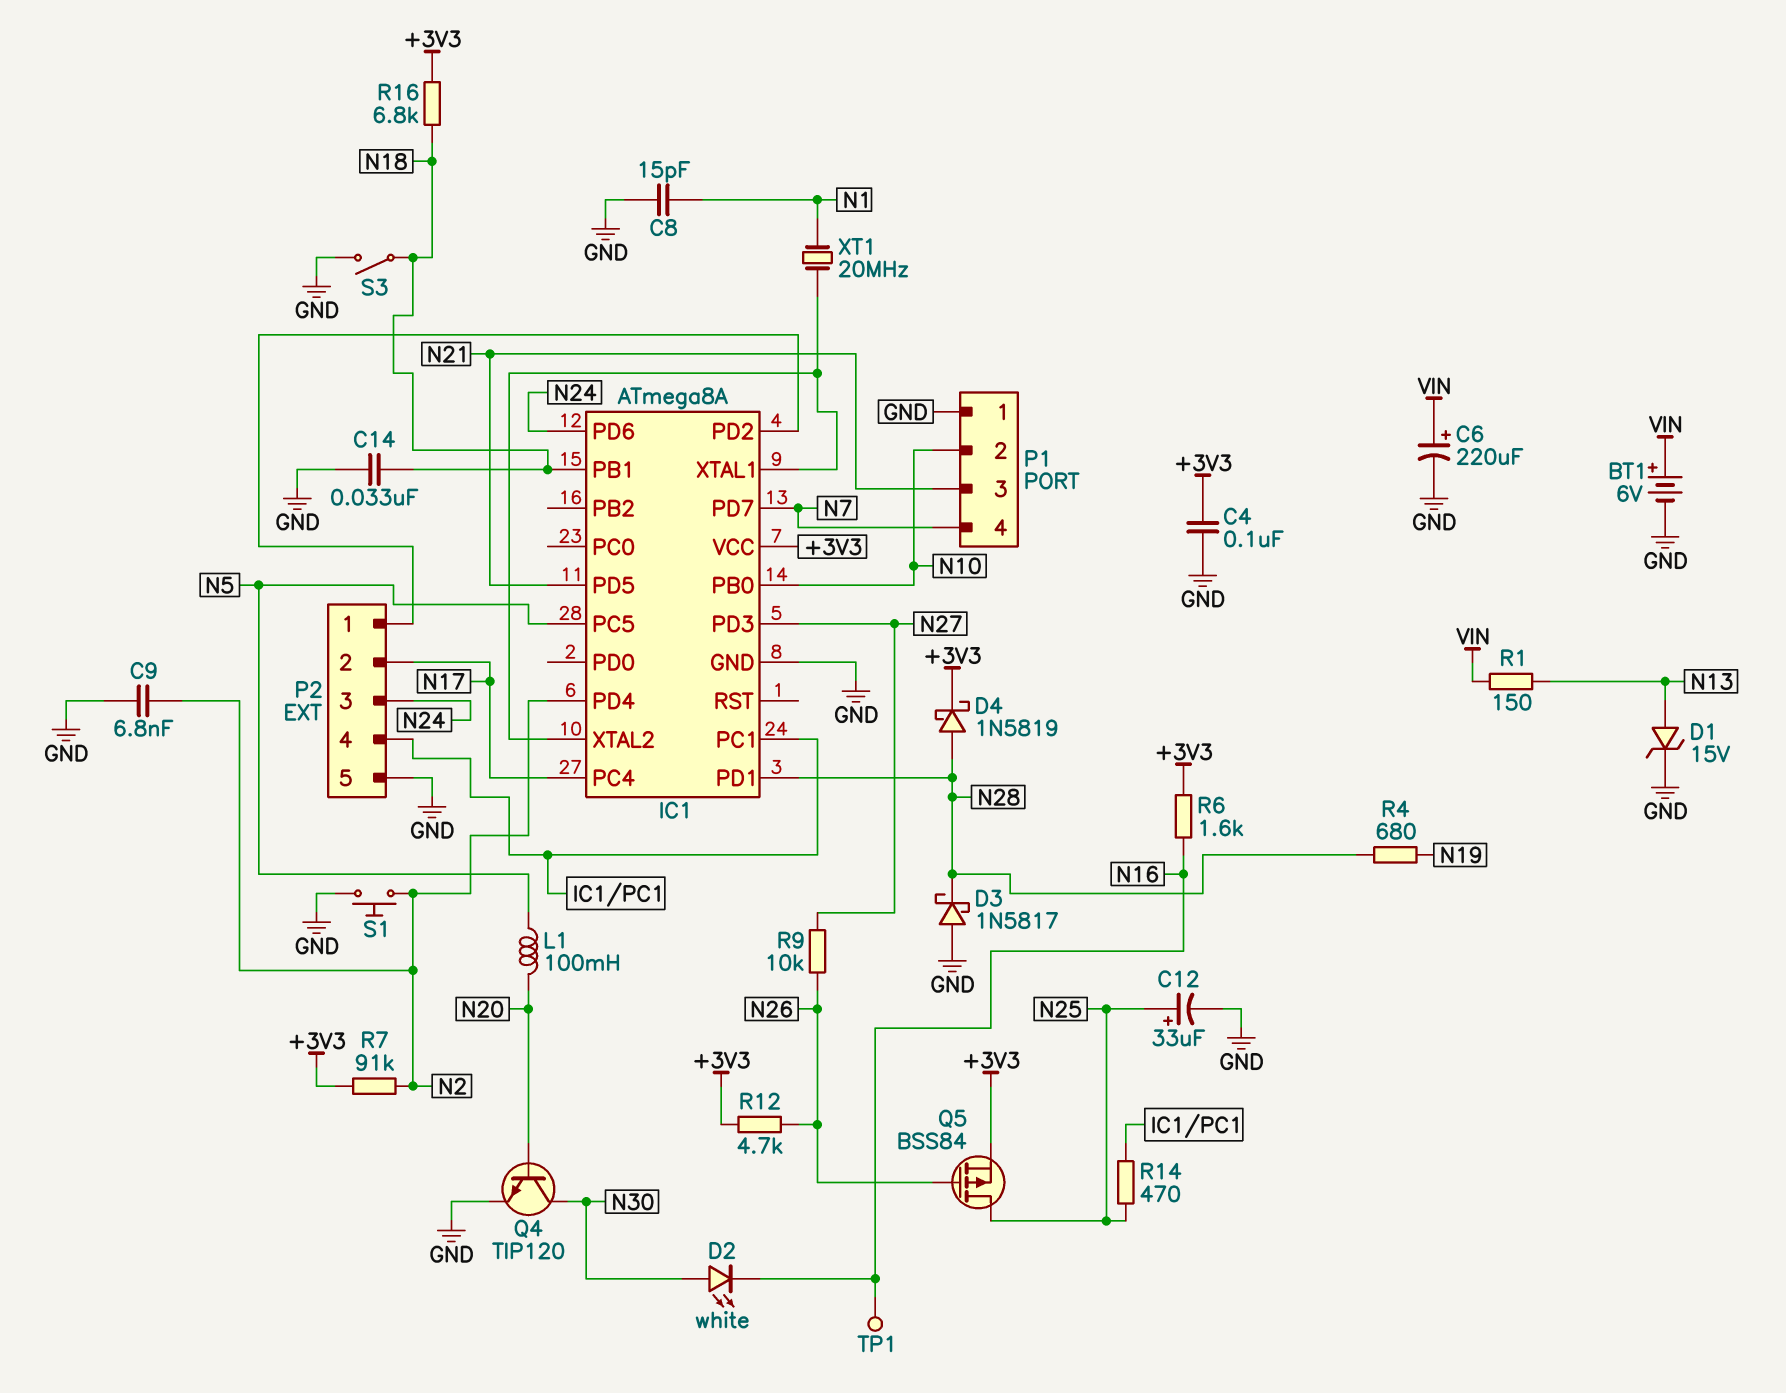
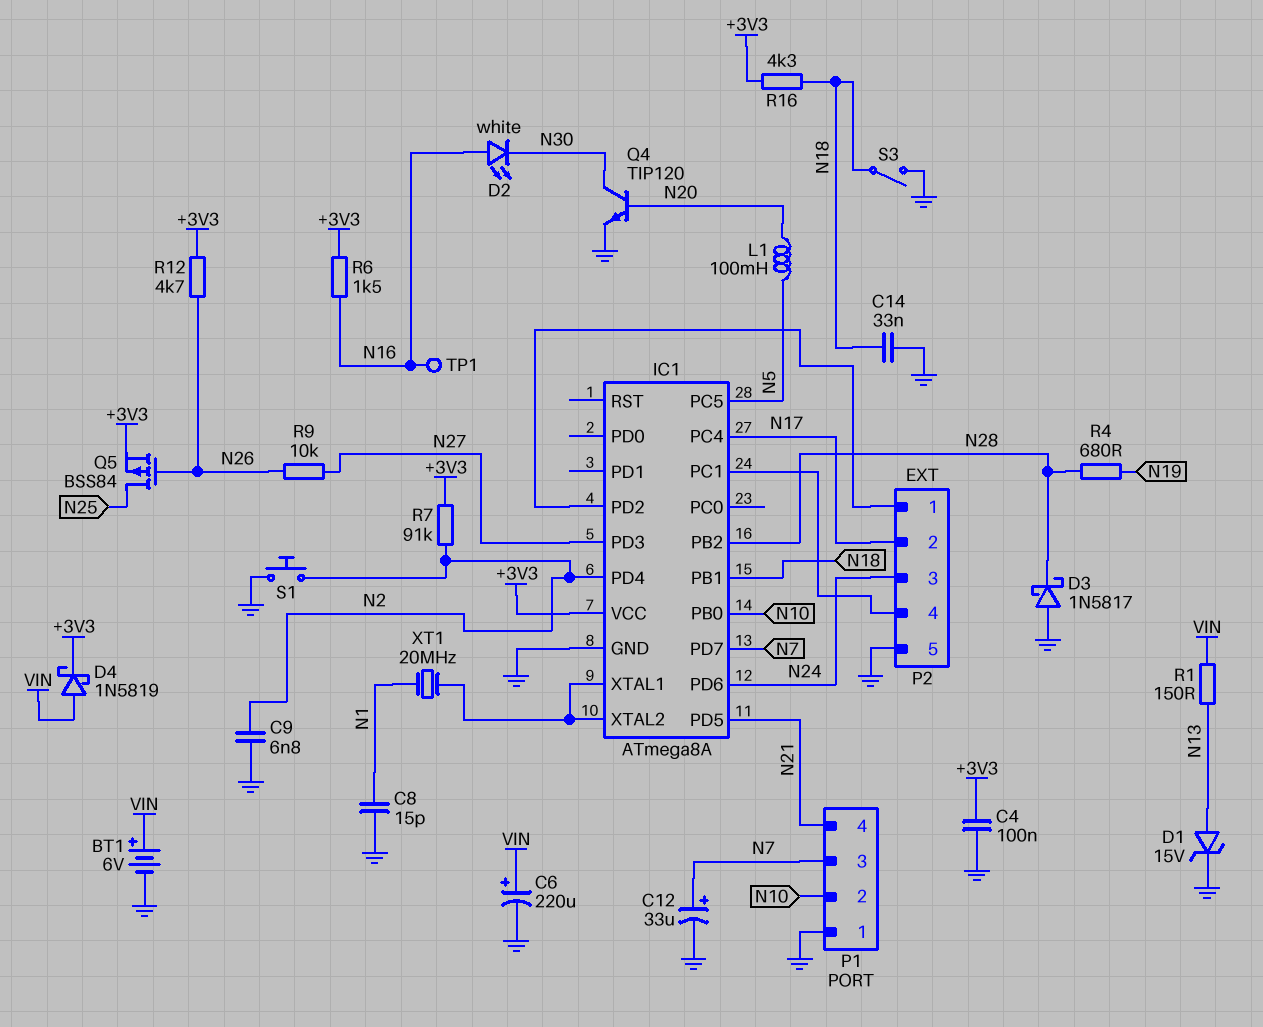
C12: 33uF (plus N25, minus GND) -> 33uF (plus N7, minus GND)
D2: LED white (A N30, K N16) -> LED white (A N16, K N30)
D4: schottky 1N5819 (A N28, K +3V3) -> schottky 1N5819 (A VIN, K +3V3)
IC1 pin PB2: none -> N28
IC1 pin PD1: N28 -> none
P1 pin 3: N21 -> N7
P1 pin 4: N7 -> N21
R6: 1.6k (+3V3, N16) -> 1.5k (+3V3, N16)
R14: 470 (IC1/PC1, N25) -> none
R16: 6.8k (+3V3, N18) -> 4.3k (+3V3, N18)

